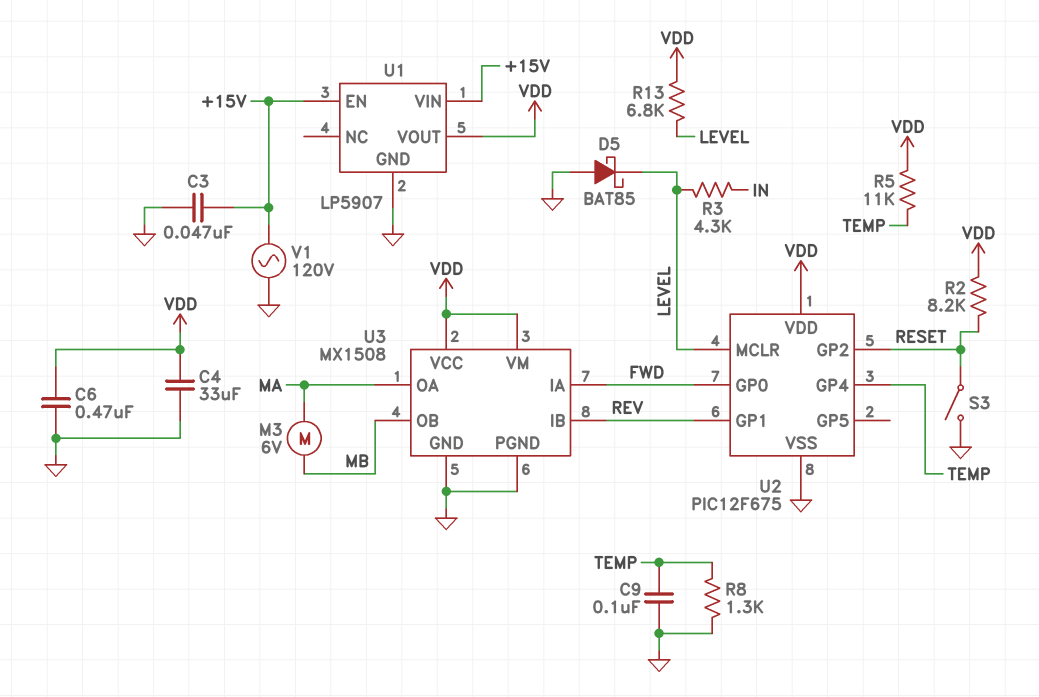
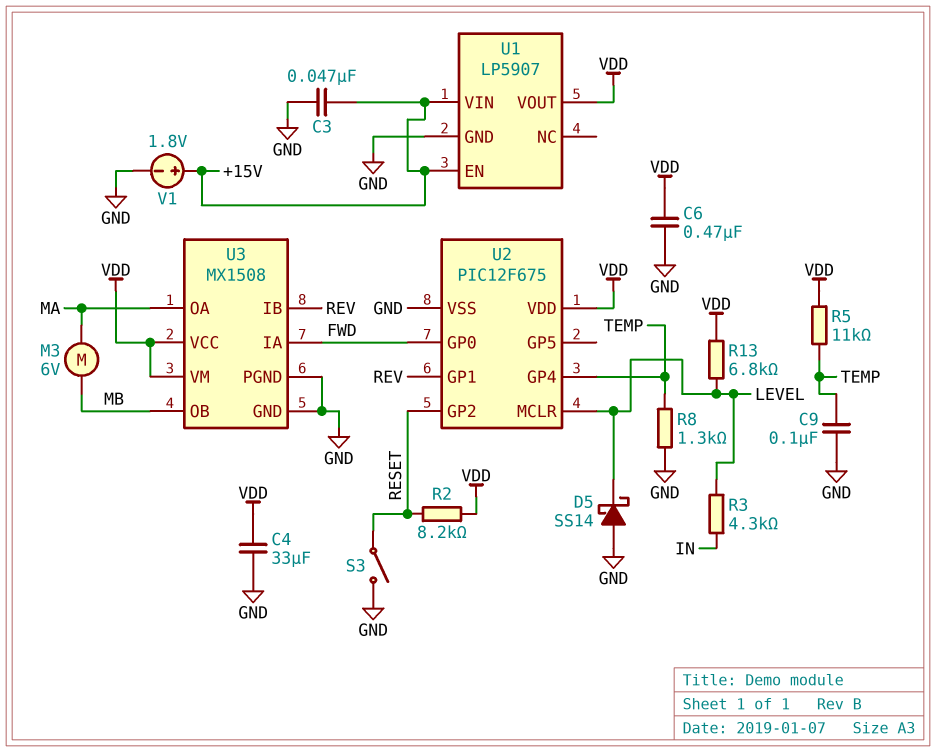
D5: schottky BAT85 (A GND, K LEVEL) -> schottky SS14 (A GND, K LEVEL)
V1: AC 120V (+15V, GND) -> 1.8V (plus +15V, minus GND)

